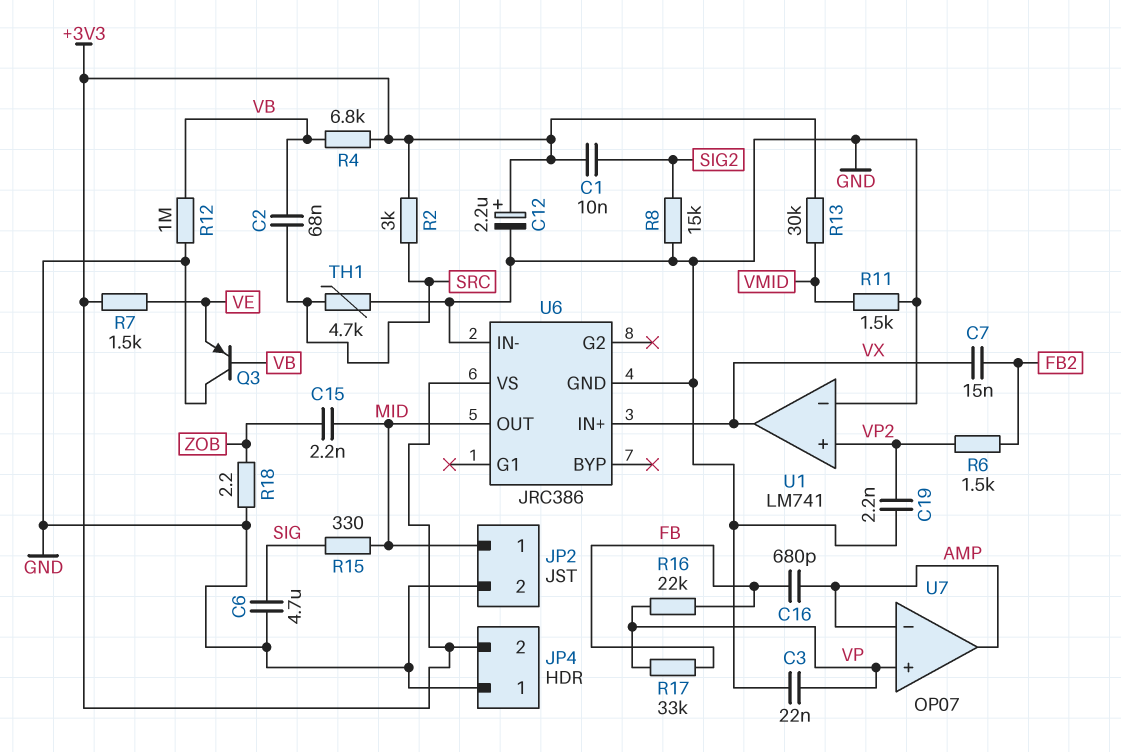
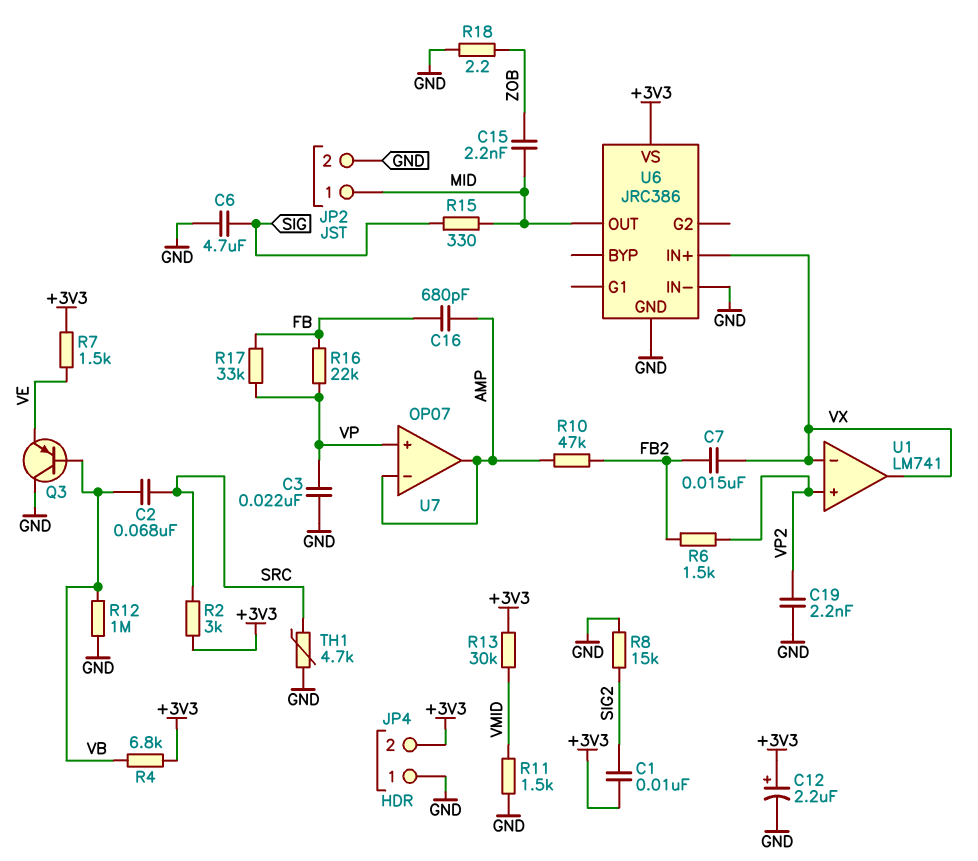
R10: none -> 47k (AMP, FB2)
U1 pin in-: GND -> VX

